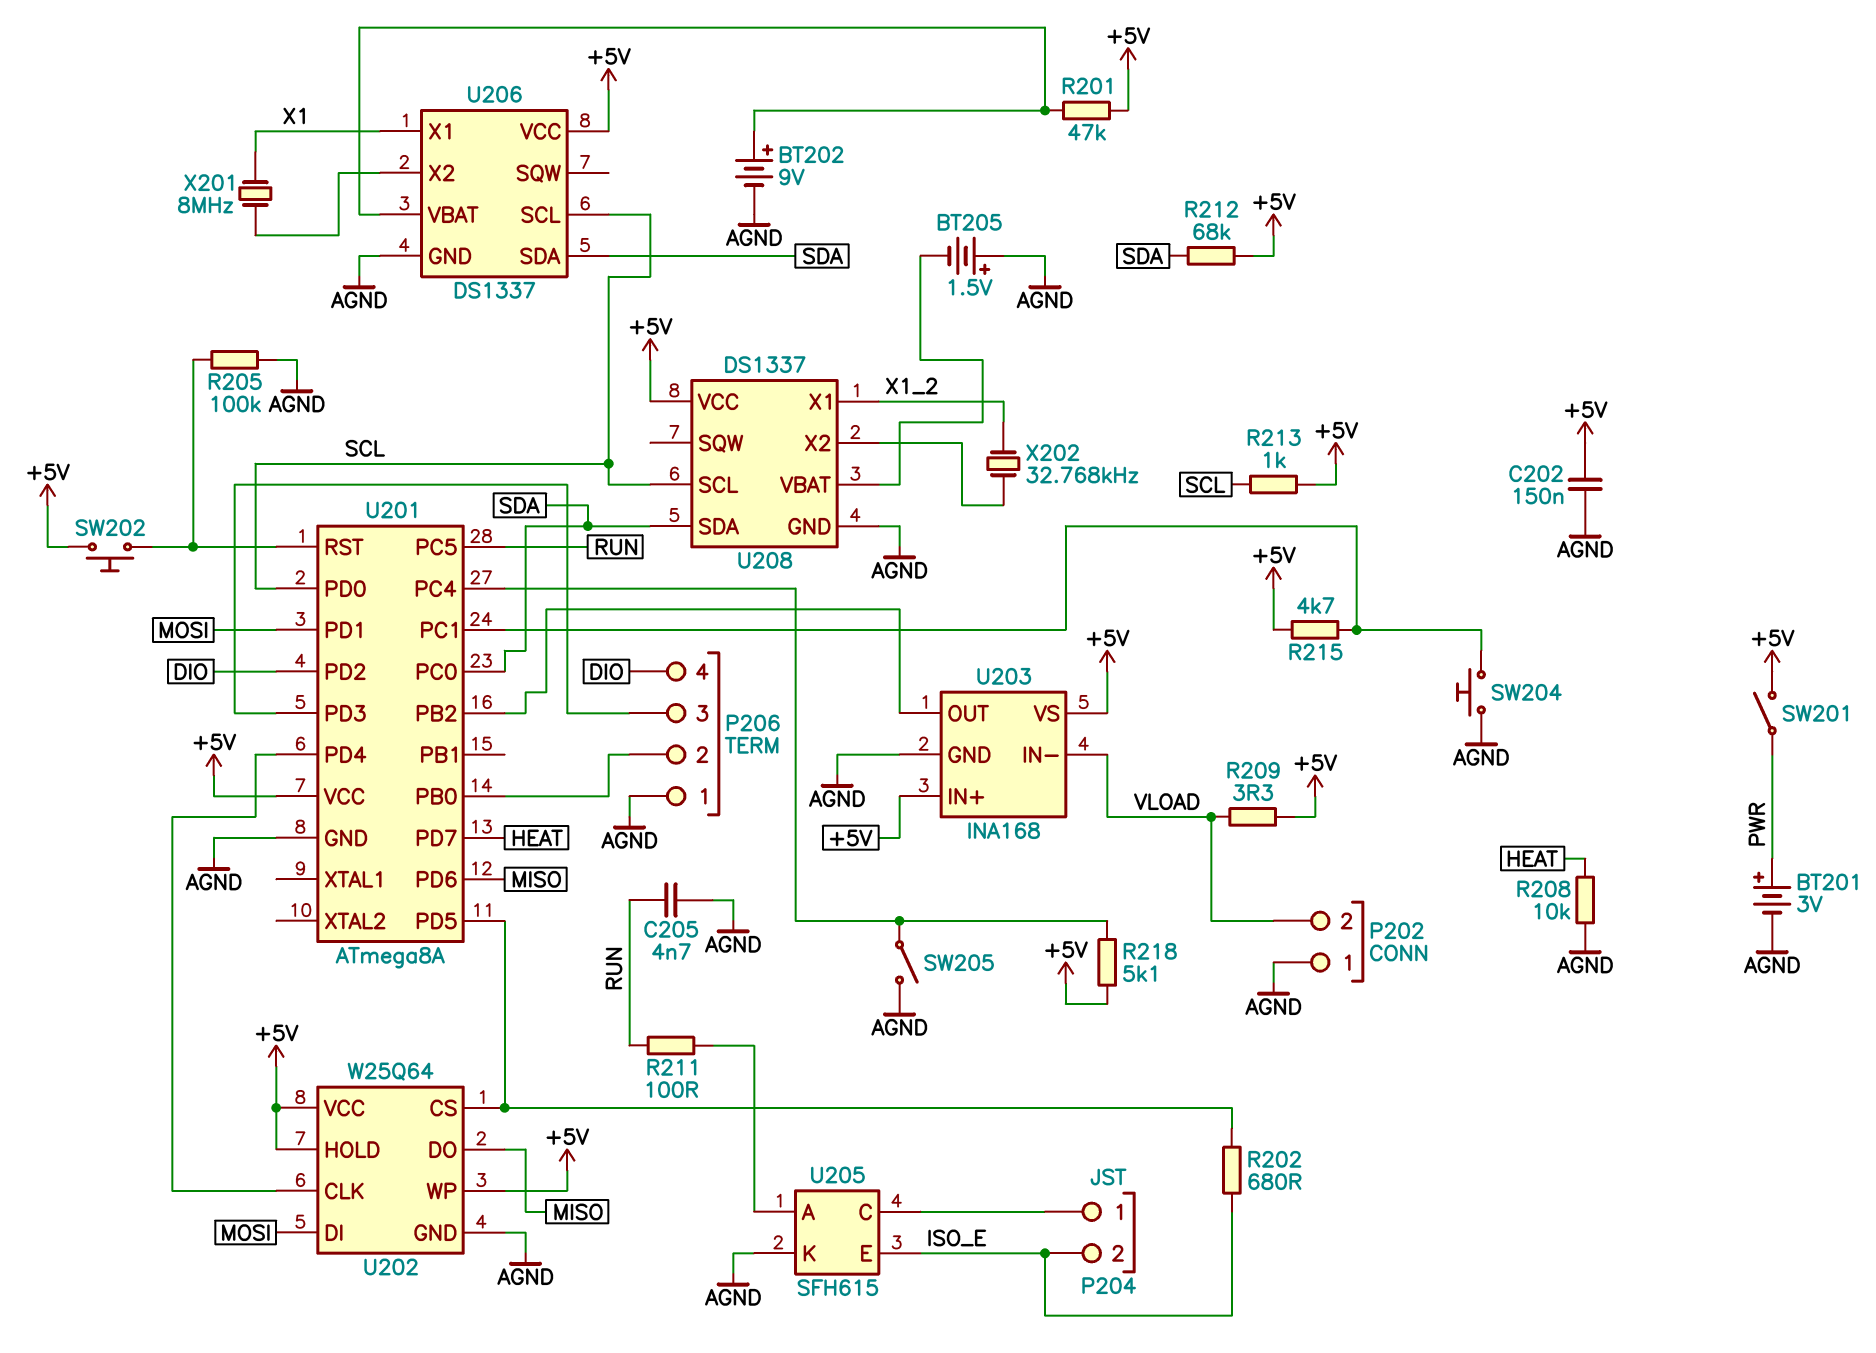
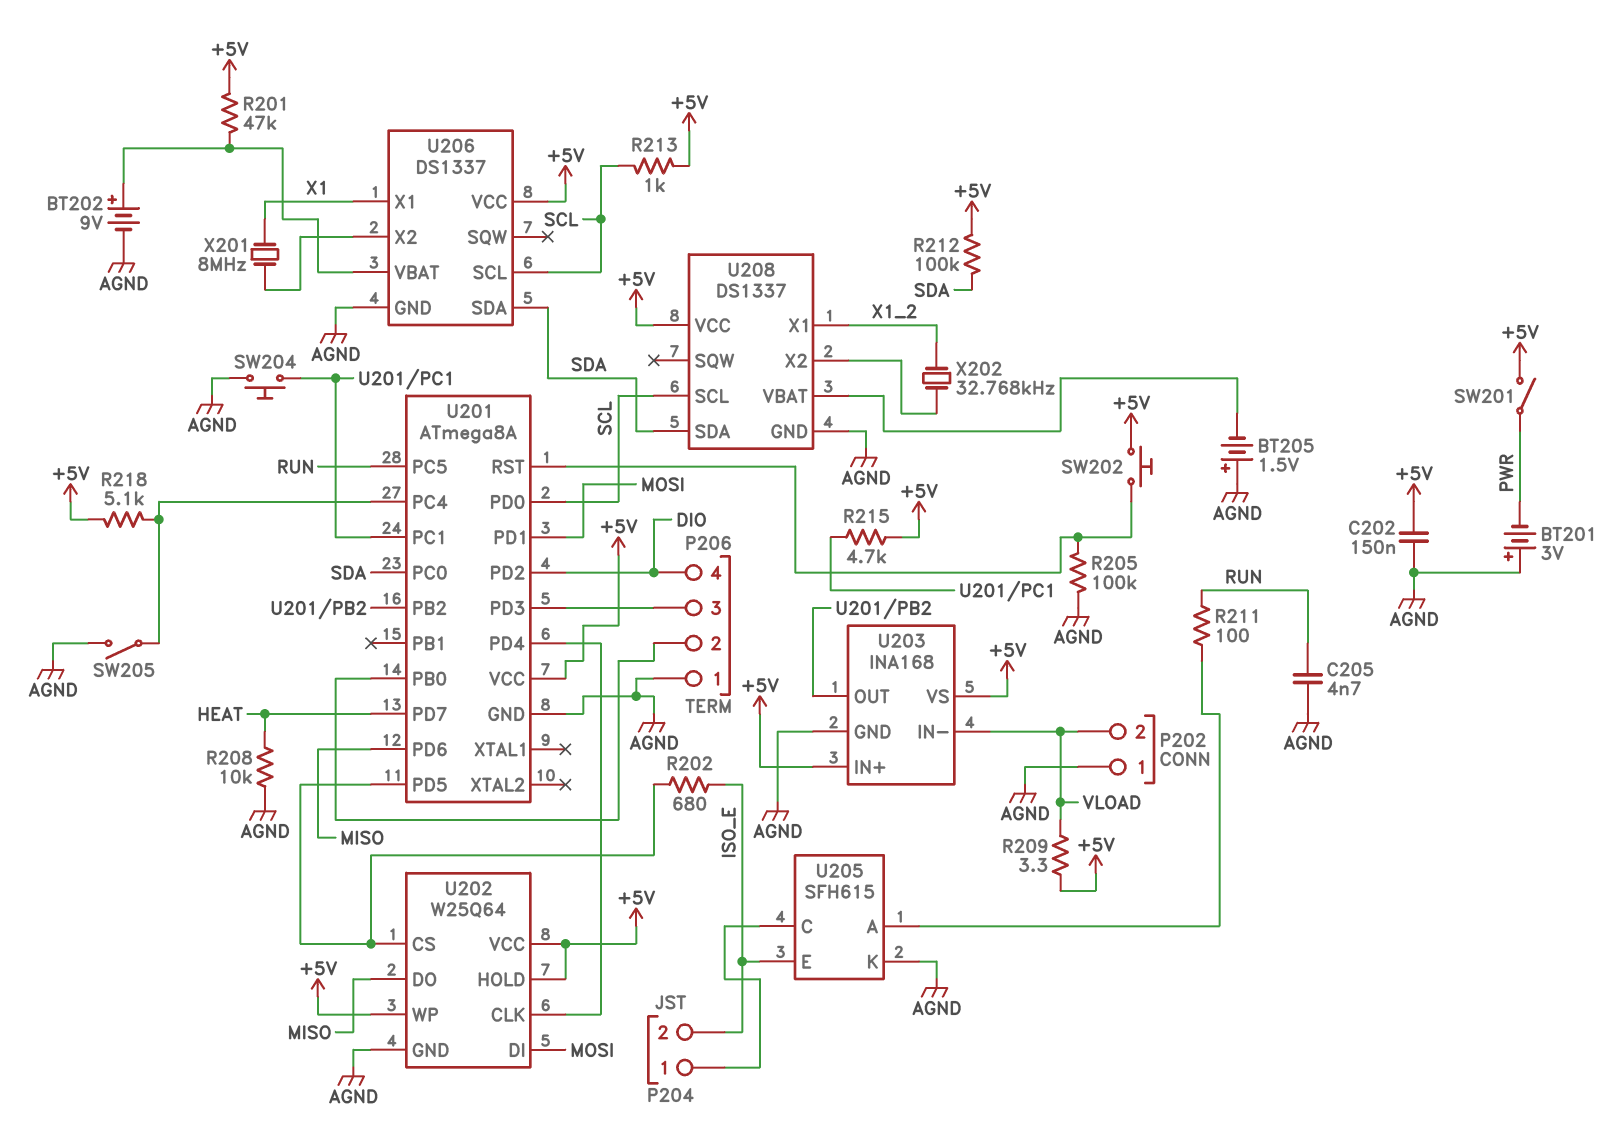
BT201: 3V (plus PWR, minus AGND) -> 3V (plus AGND, minus PWR)
R212: 68k (+5V, SDA) -> 100k (+5V, SDA)

